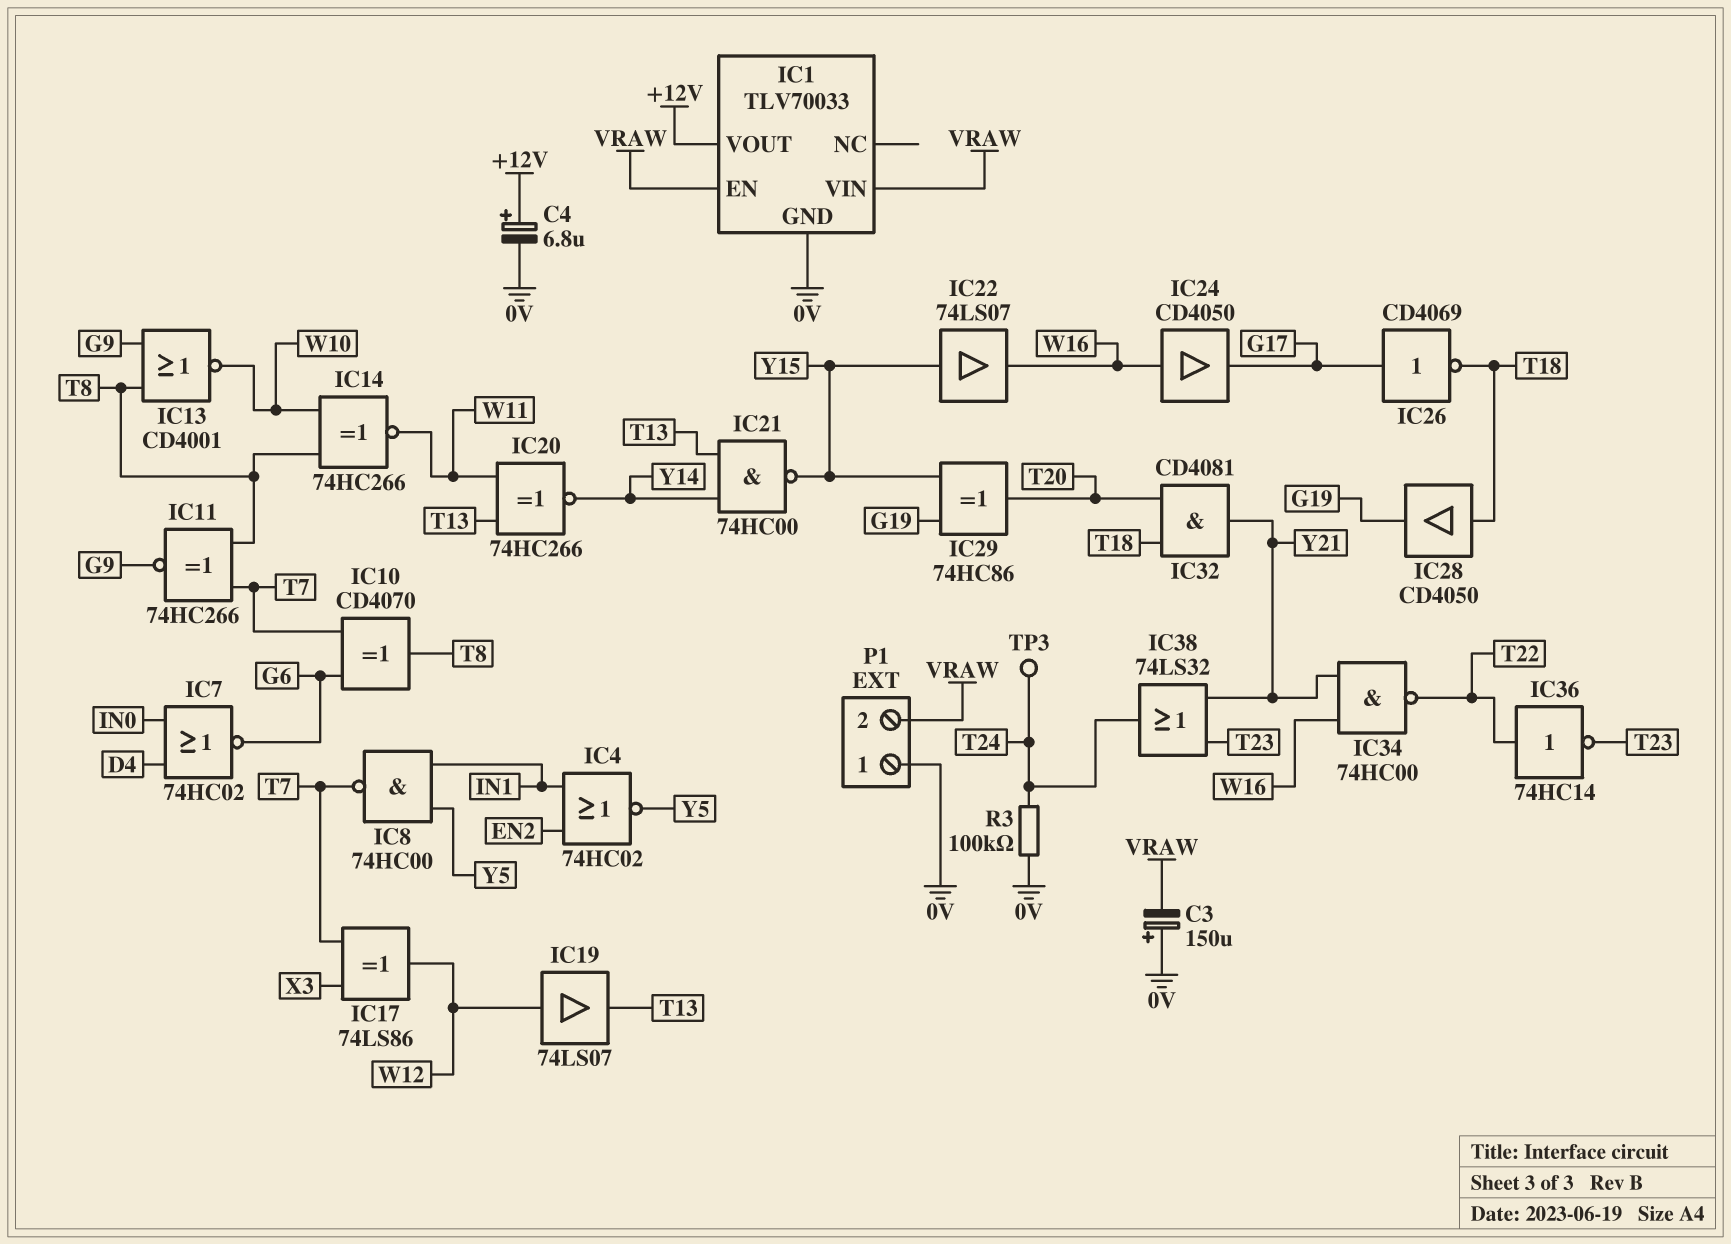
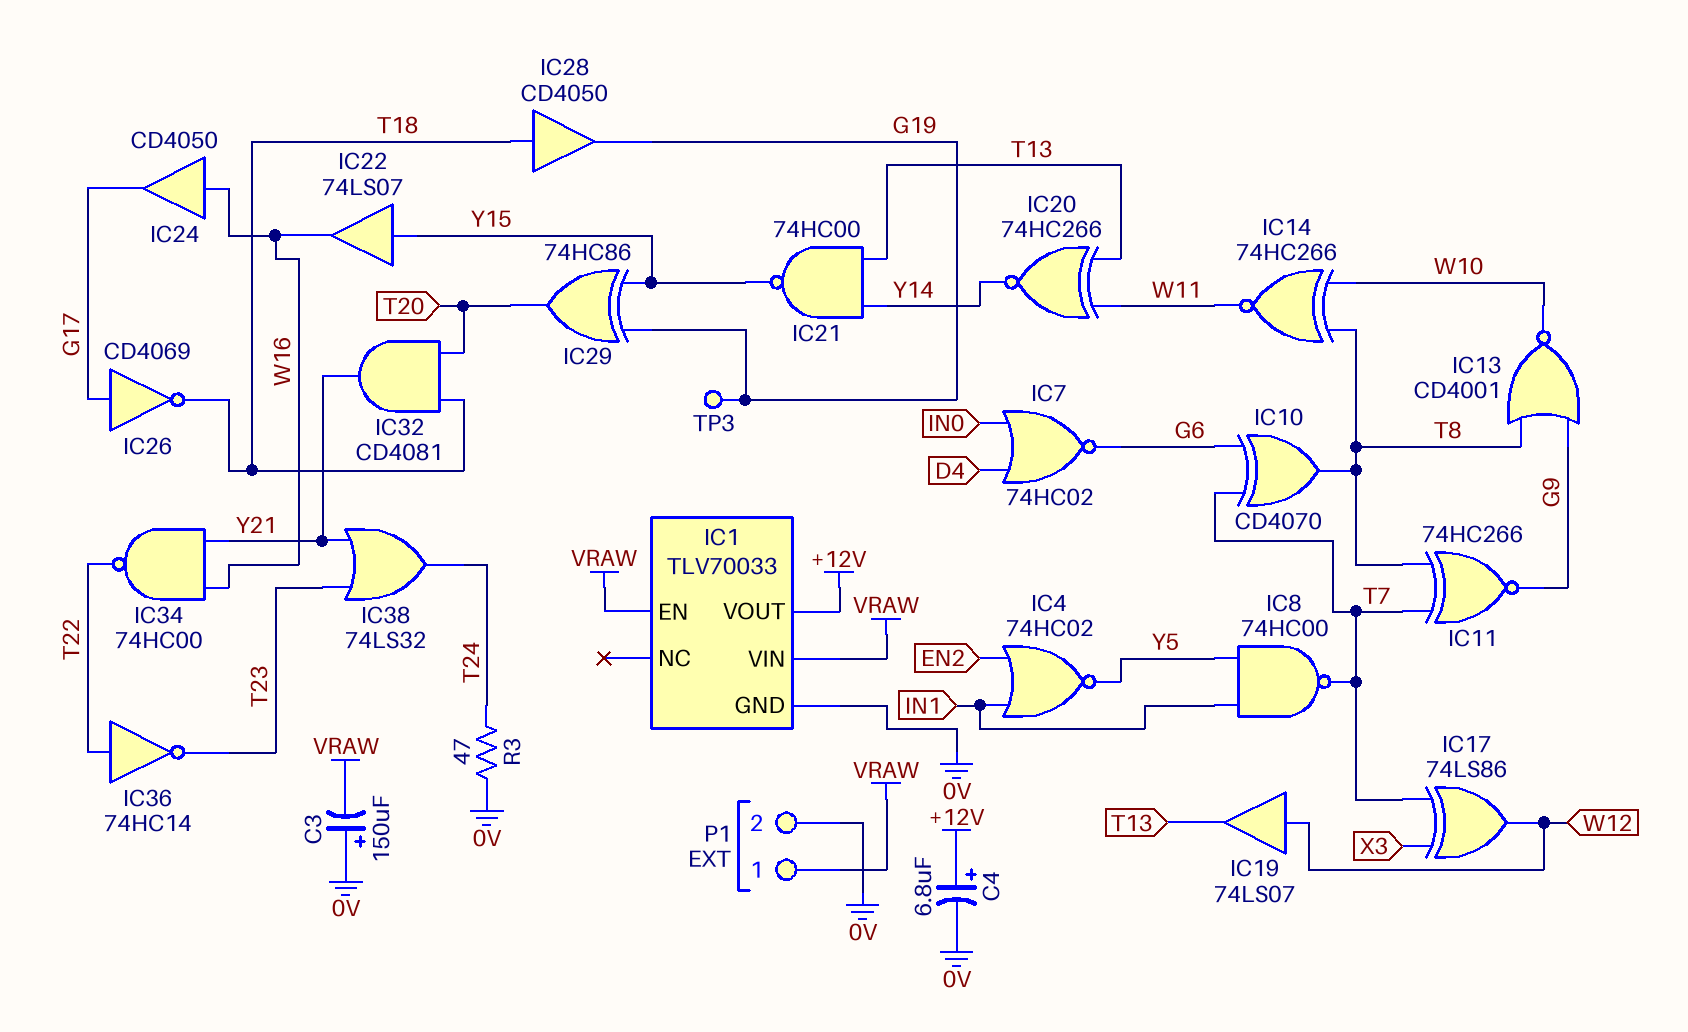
P1 pin 1: 0V -> VRAW
P1 pin 2: VRAW -> 0V
R3: 100k (0V, T24) -> 47 (0V, T24)
TP3: test point (T24) -> test point (G19)

